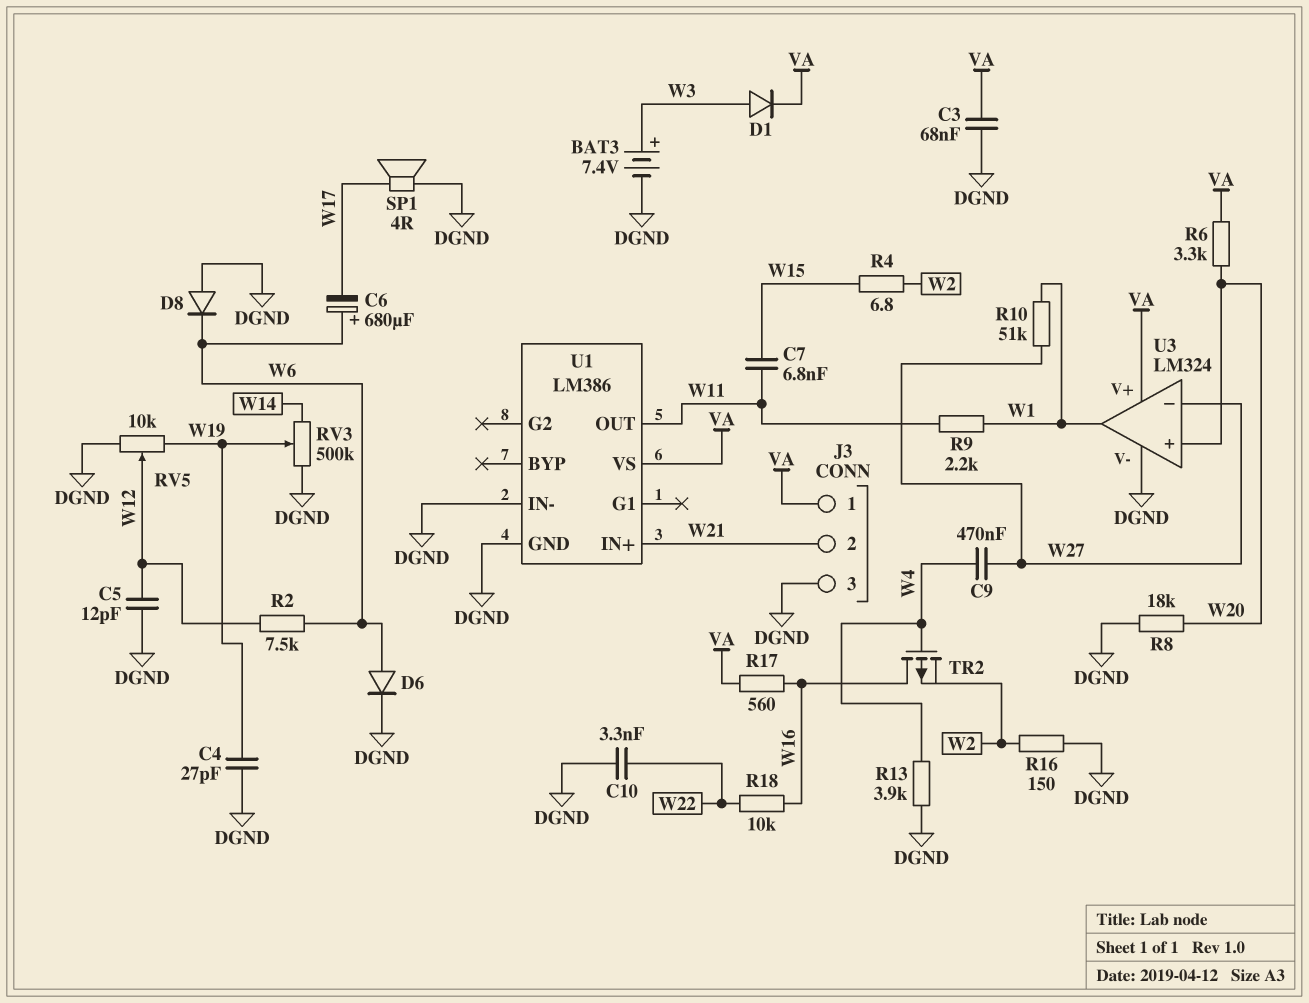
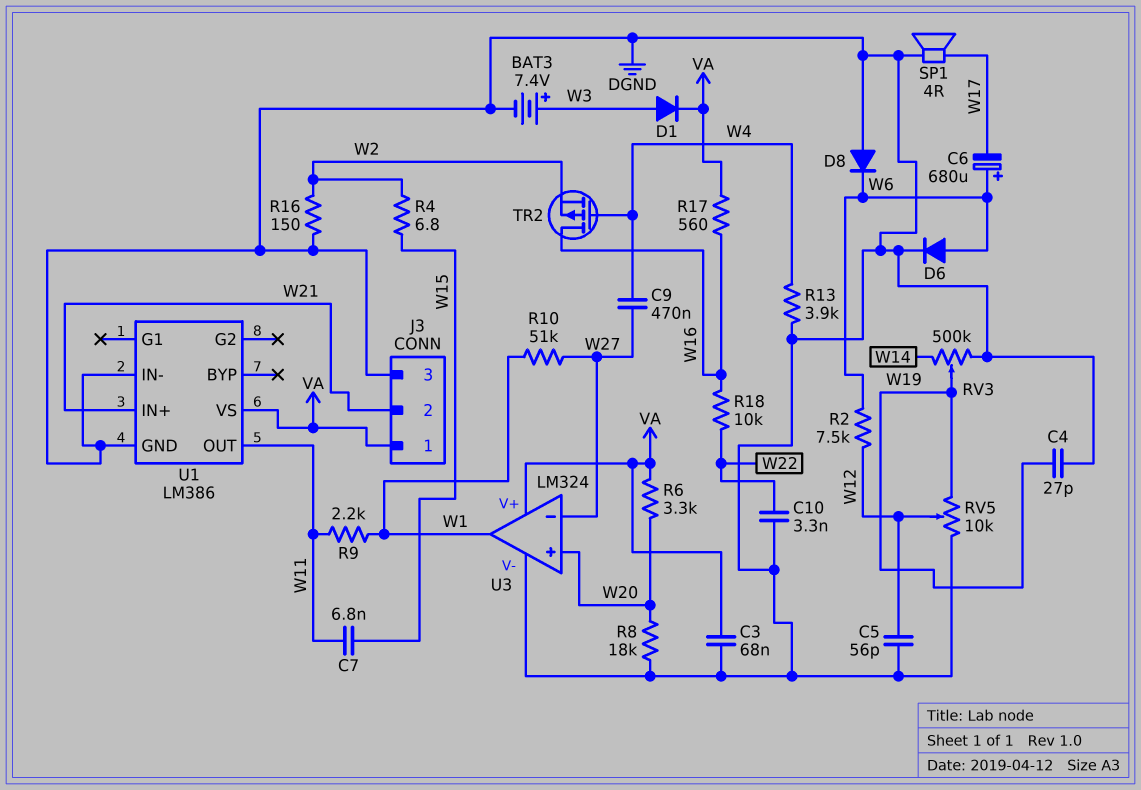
C5: 12pF (DGND, W12) -> 56pF (DGND, W12)

